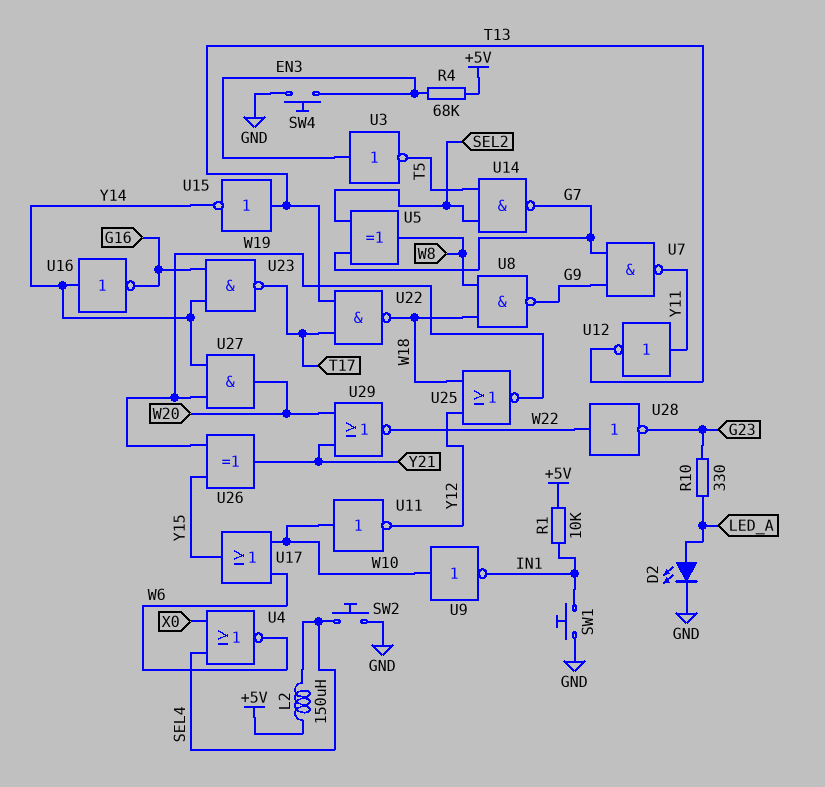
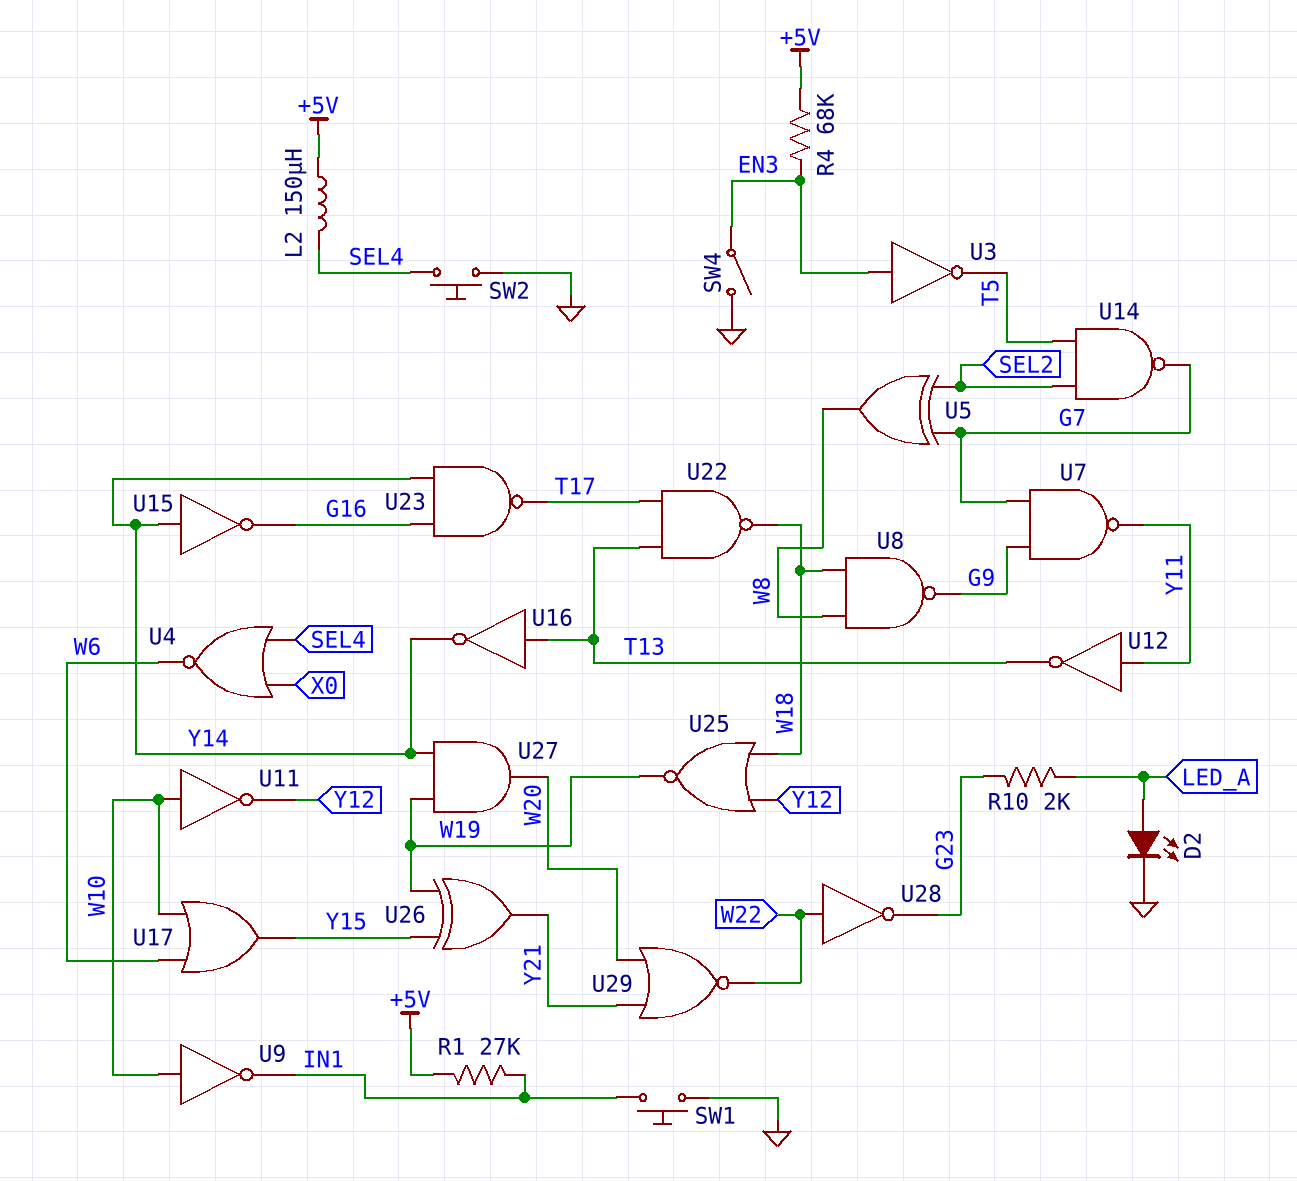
R1: 10k (+5V, IN1) -> 27k (+5V, IN1)
R10: 330 (G23, LED_A) -> 2k (G23, LED_A)
SW4: button (EN3, GND) -> switch (EN3, GND)
U15: NOT (in T13, out Y14) -> NOT (in Y14, out G16)
U16: NOT (in Y14, out G16) -> NOT (in T13, out Y14)

